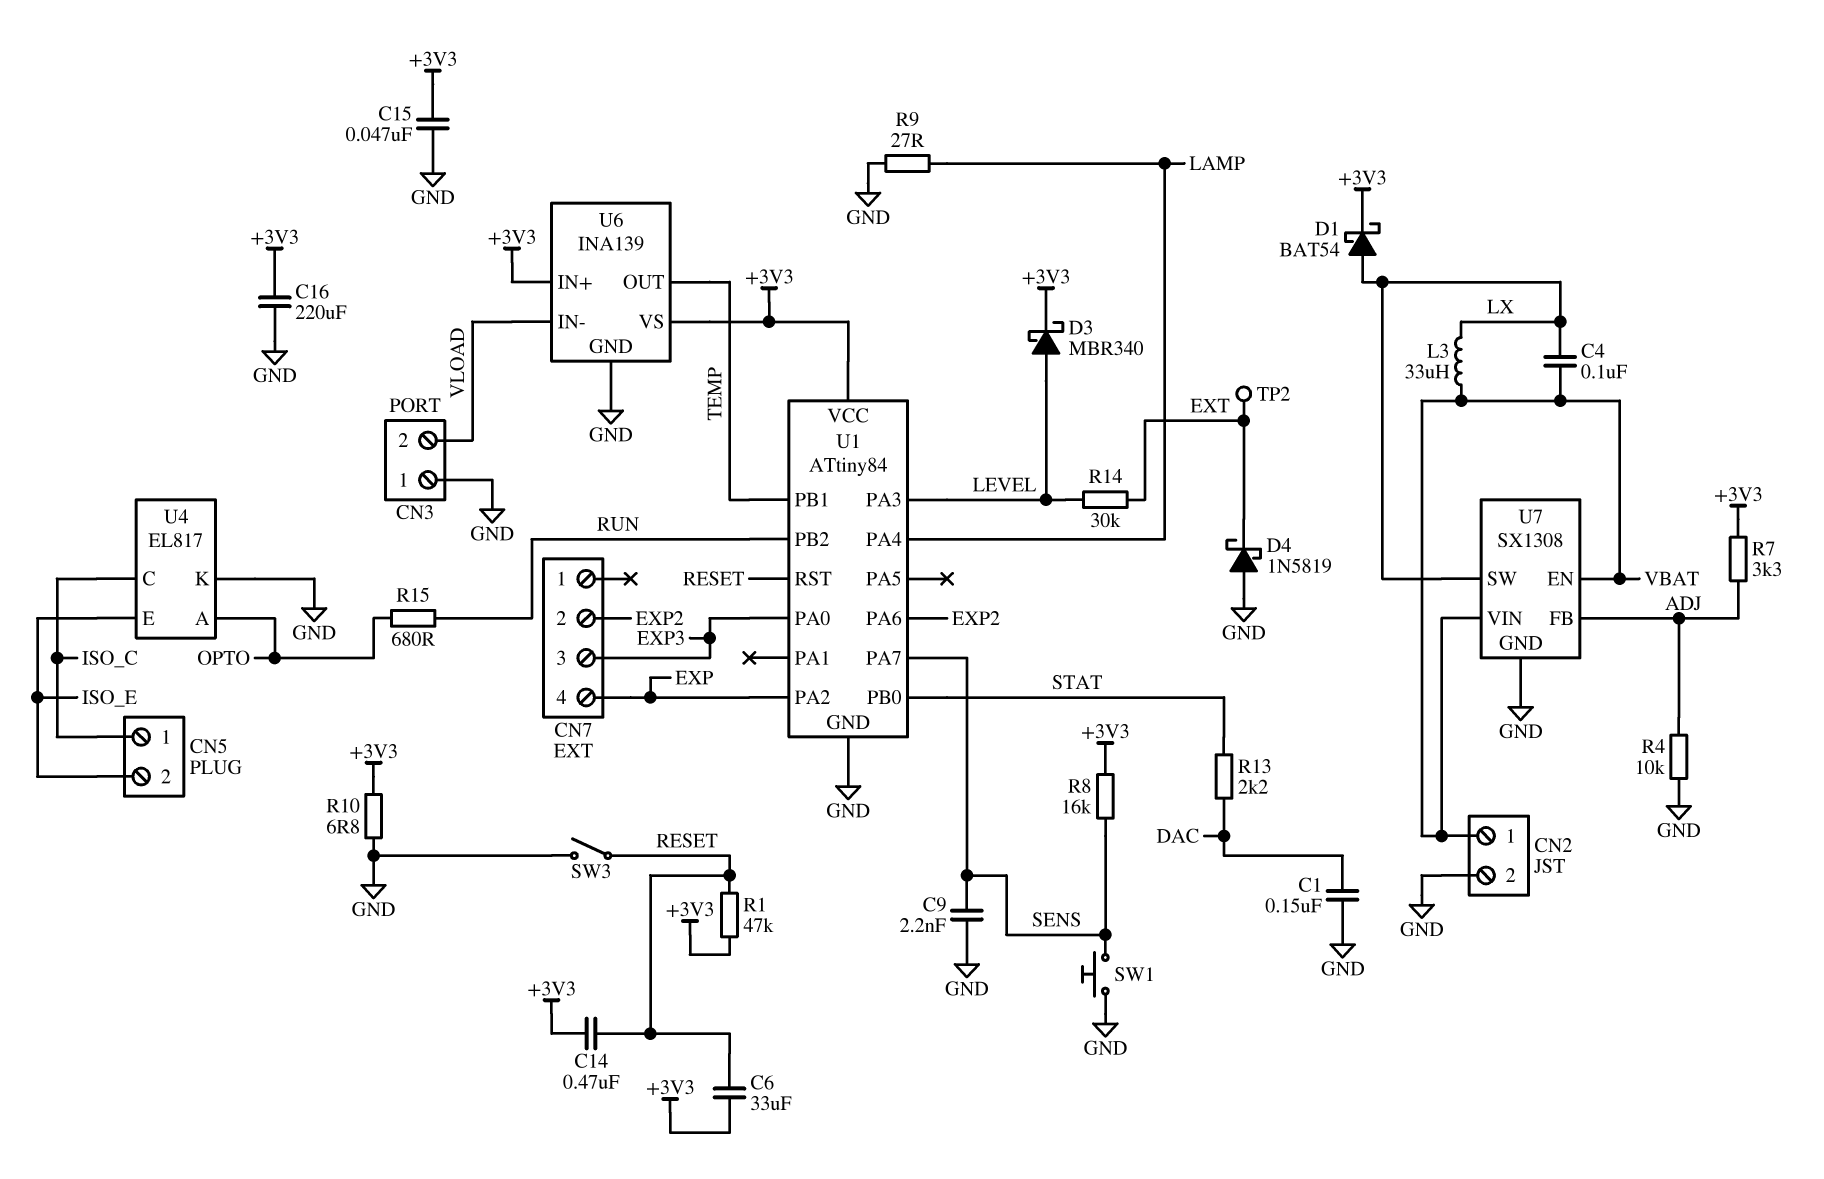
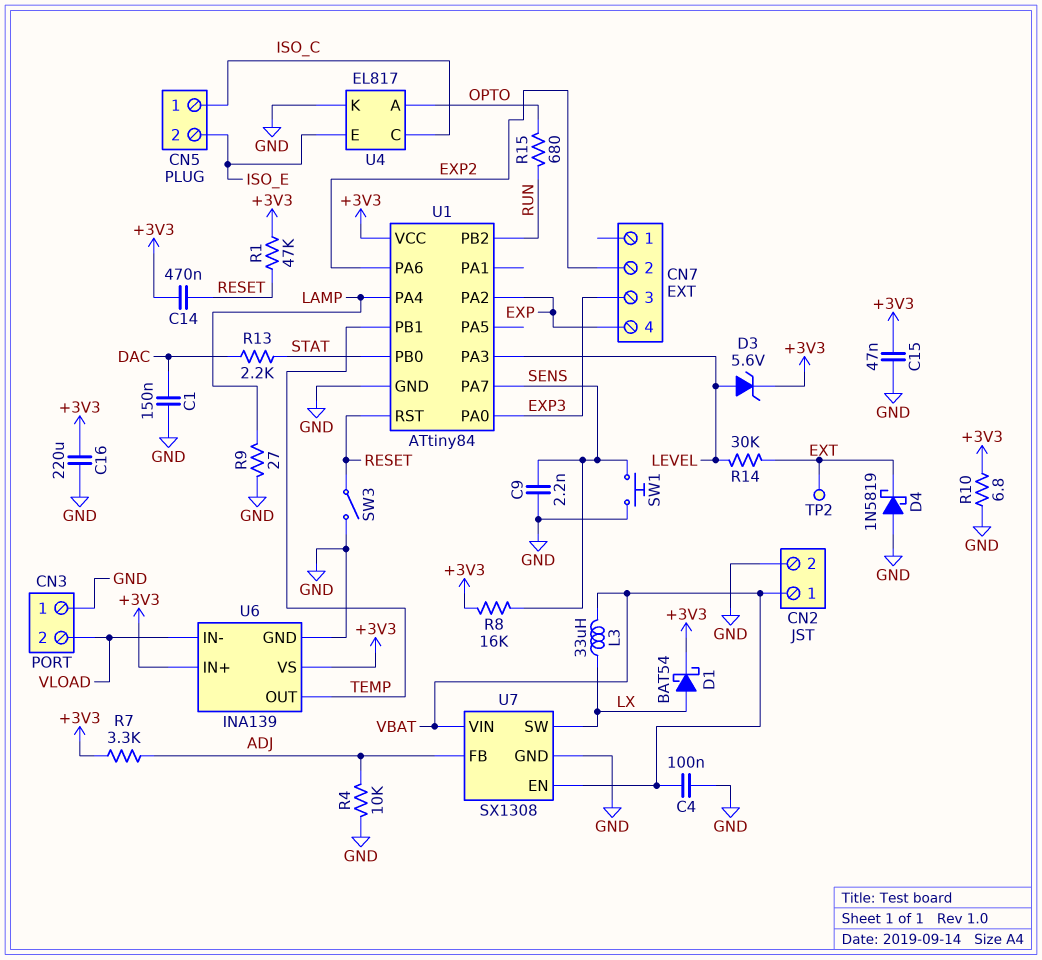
C4: 100nF (LX, VBAT) -> 100nF (GND, VBAT)
C6: 33uF (+3V3, RESET) -> none
D3: schottky MBR340 (A LEVEL, K +3V3) -> zener 5.6V (A LEVEL, K +3V3)

